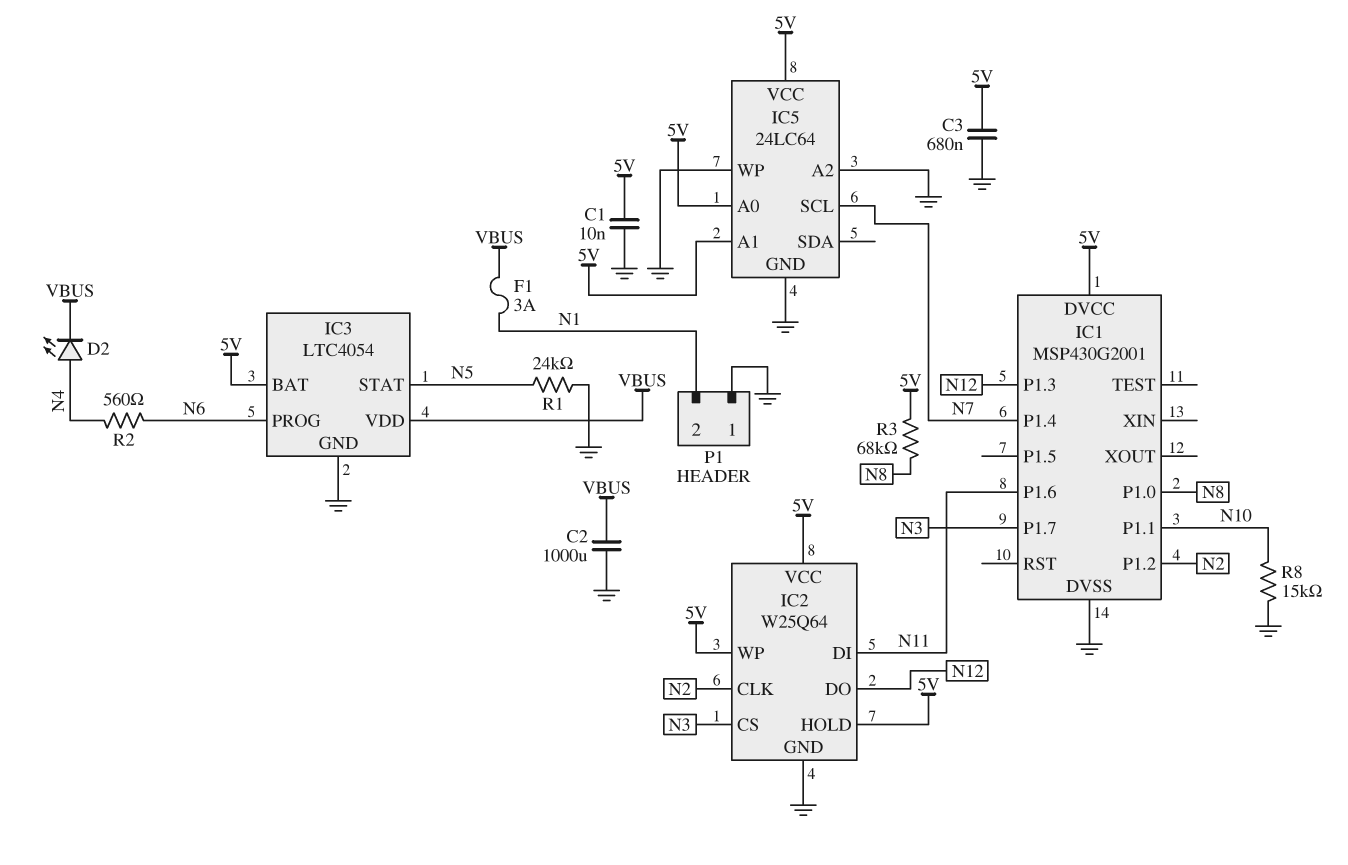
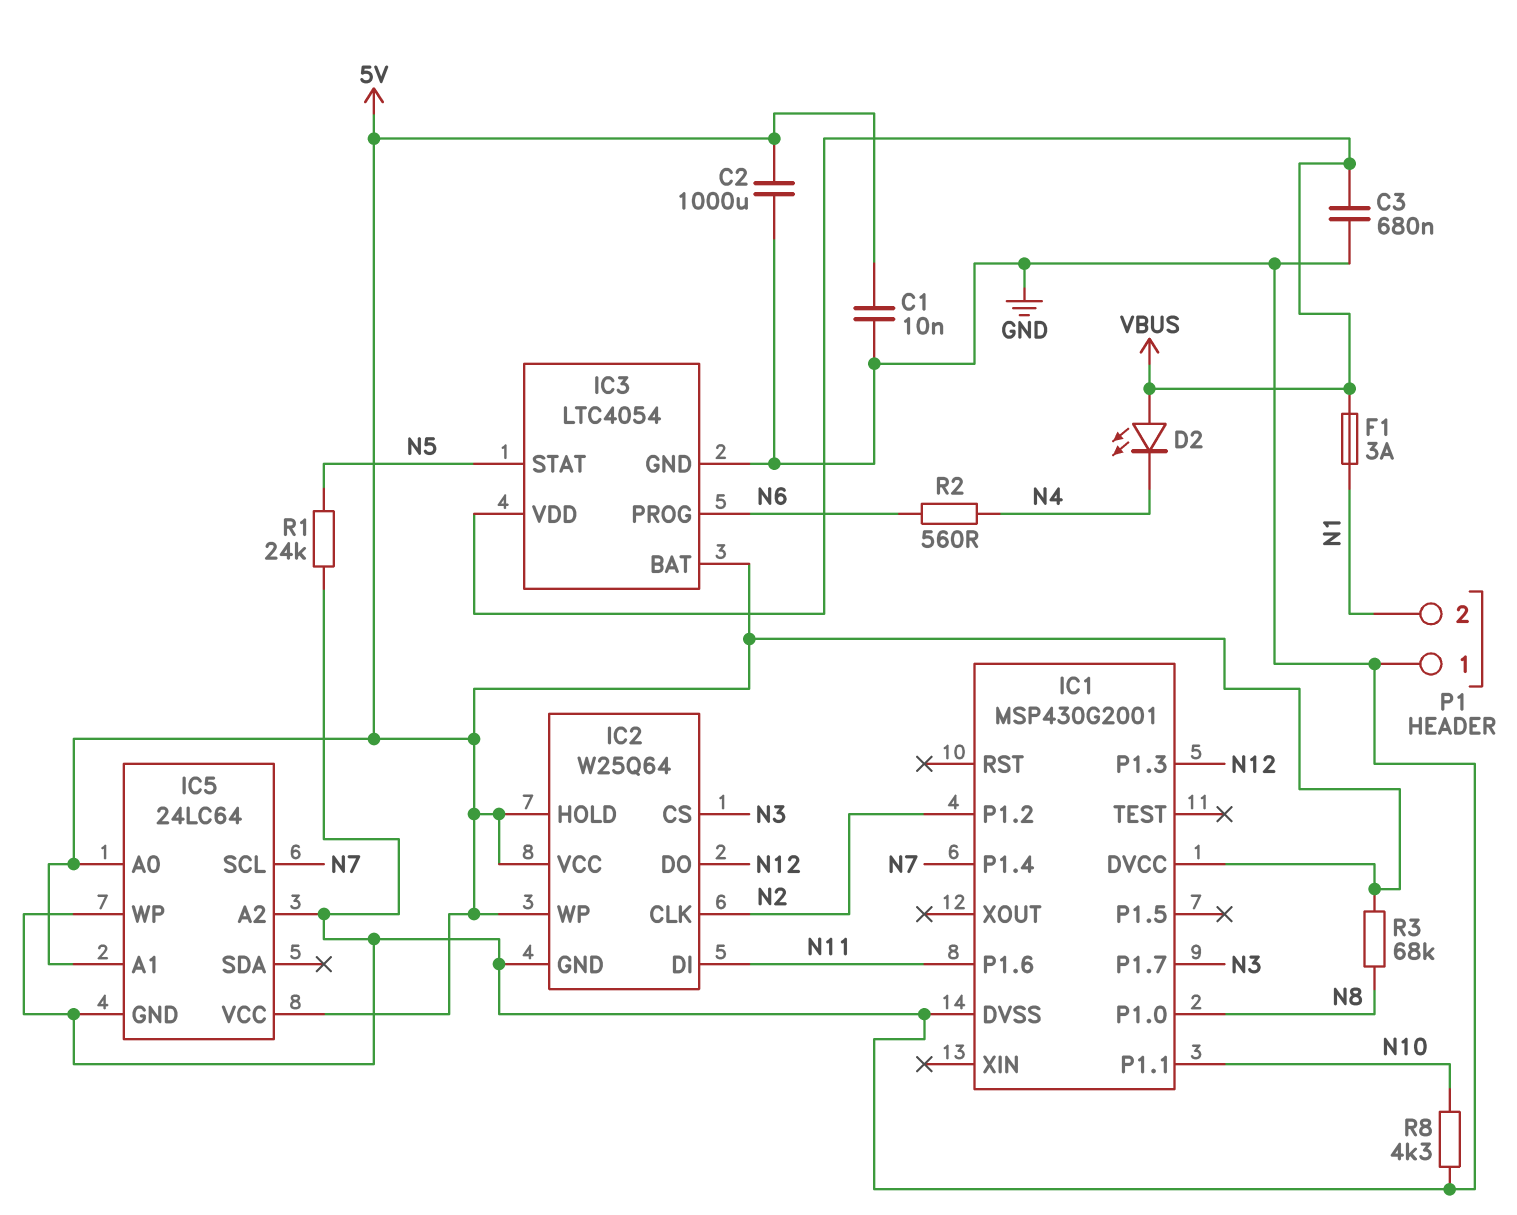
C2: 1000uF (GND, VBUS) -> 1000uF (5V, GND)
C3: 680nF (5V, GND) -> 680nF (GND, VBUS)
D2: LED (A N4, K VBUS) -> LED (A VBUS, K N4)
R8: 15k (GND, N10) -> 4.3k (GND, N10)

